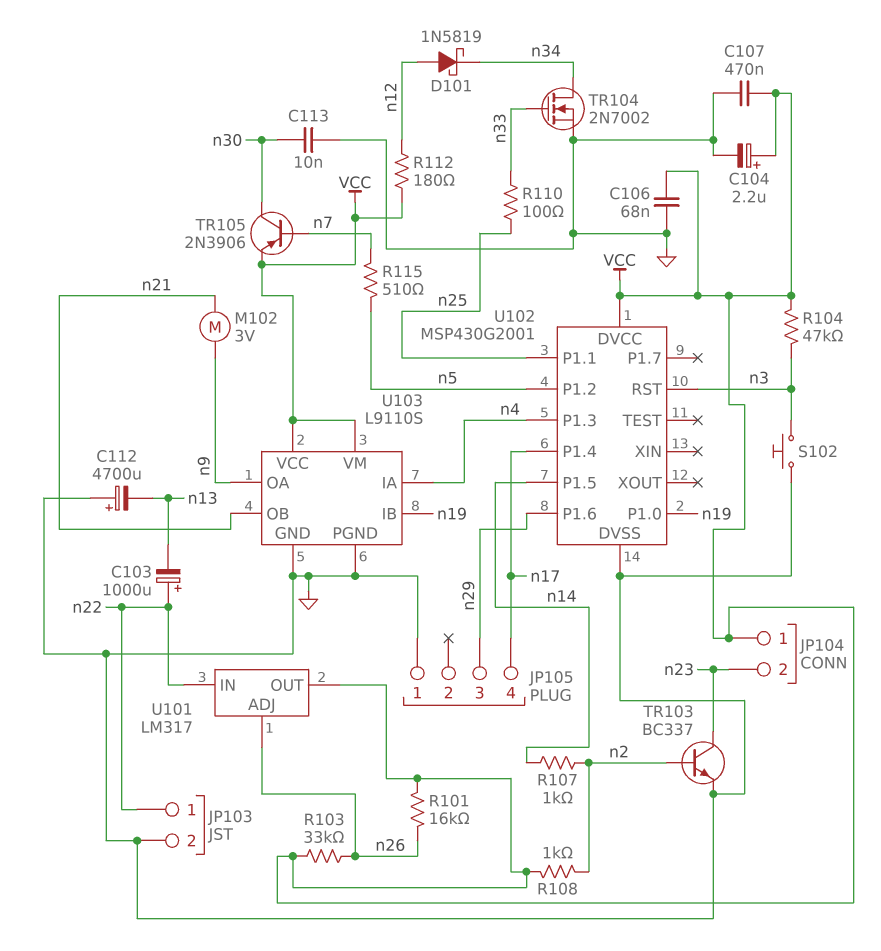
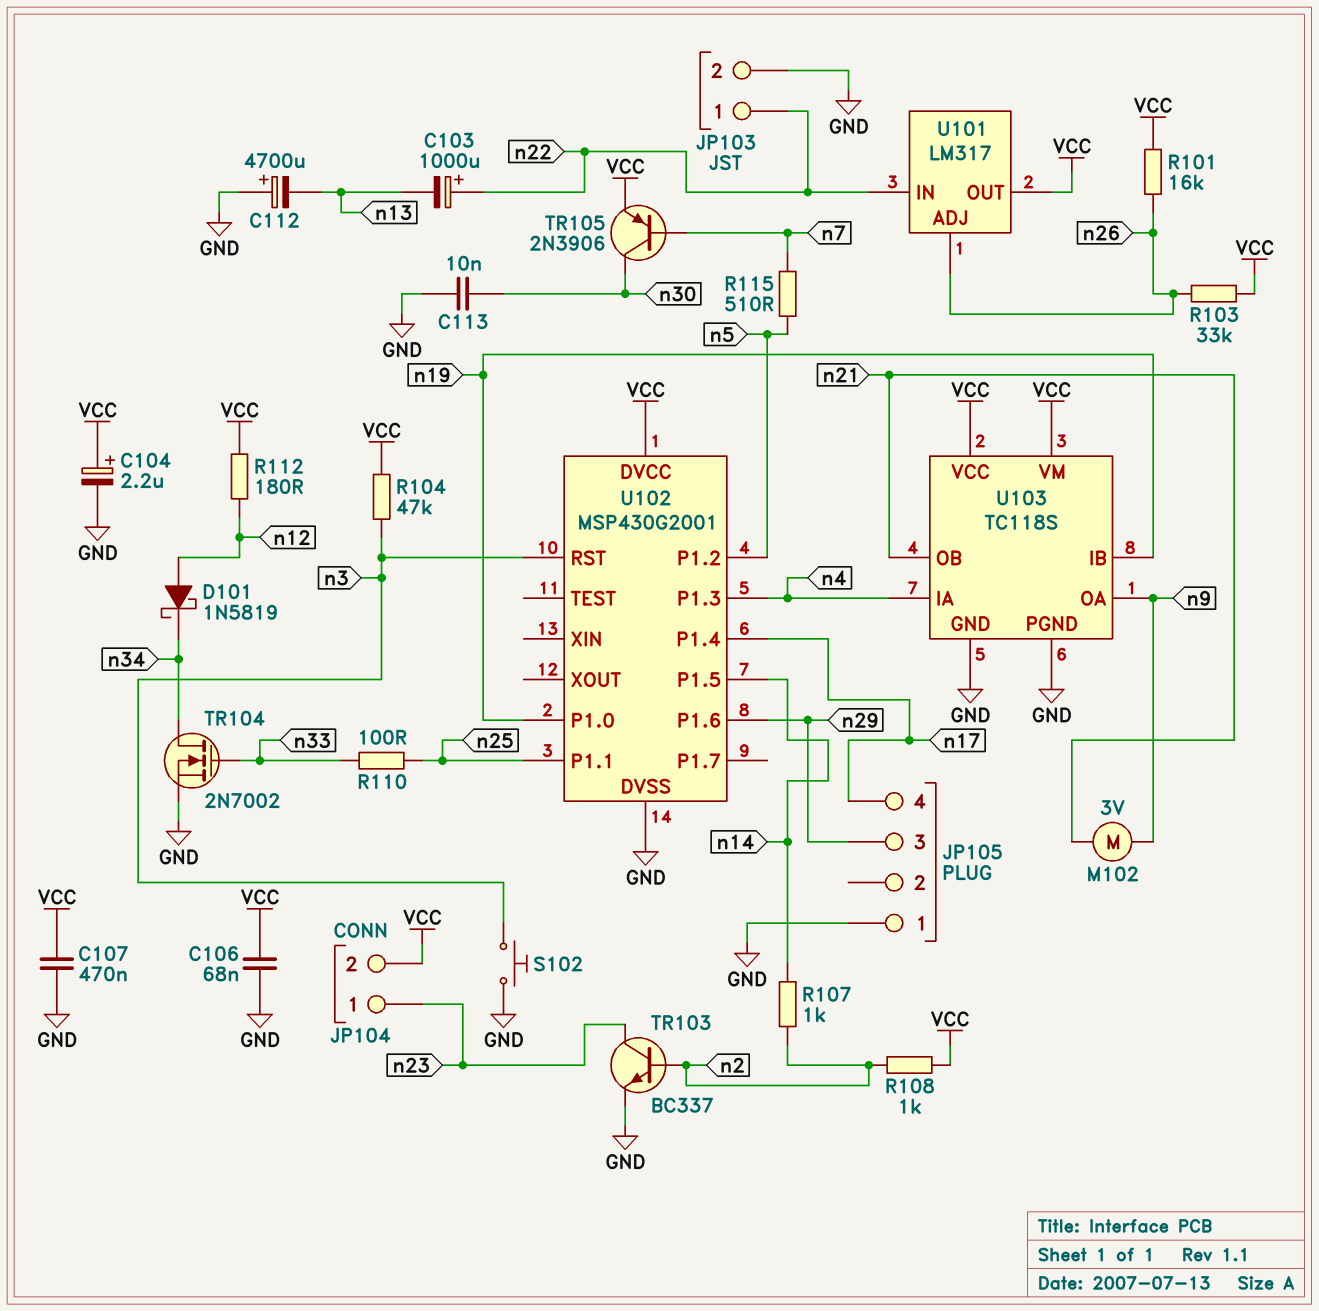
JP104 pin 1: VCC -> n23
JP104 pin 2: n23 -> VCC
U103: L9110S -> TC118S

